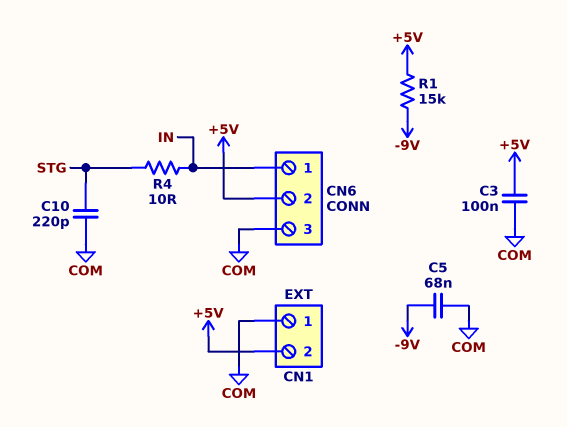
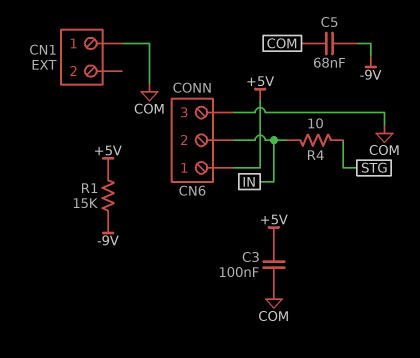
C10: 220pF (COM, STG) -> none
CN1 pin 2: +5V -> none
CN6 pin 1: IN -> +5V
CN6 pin 2: +5V -> IN

